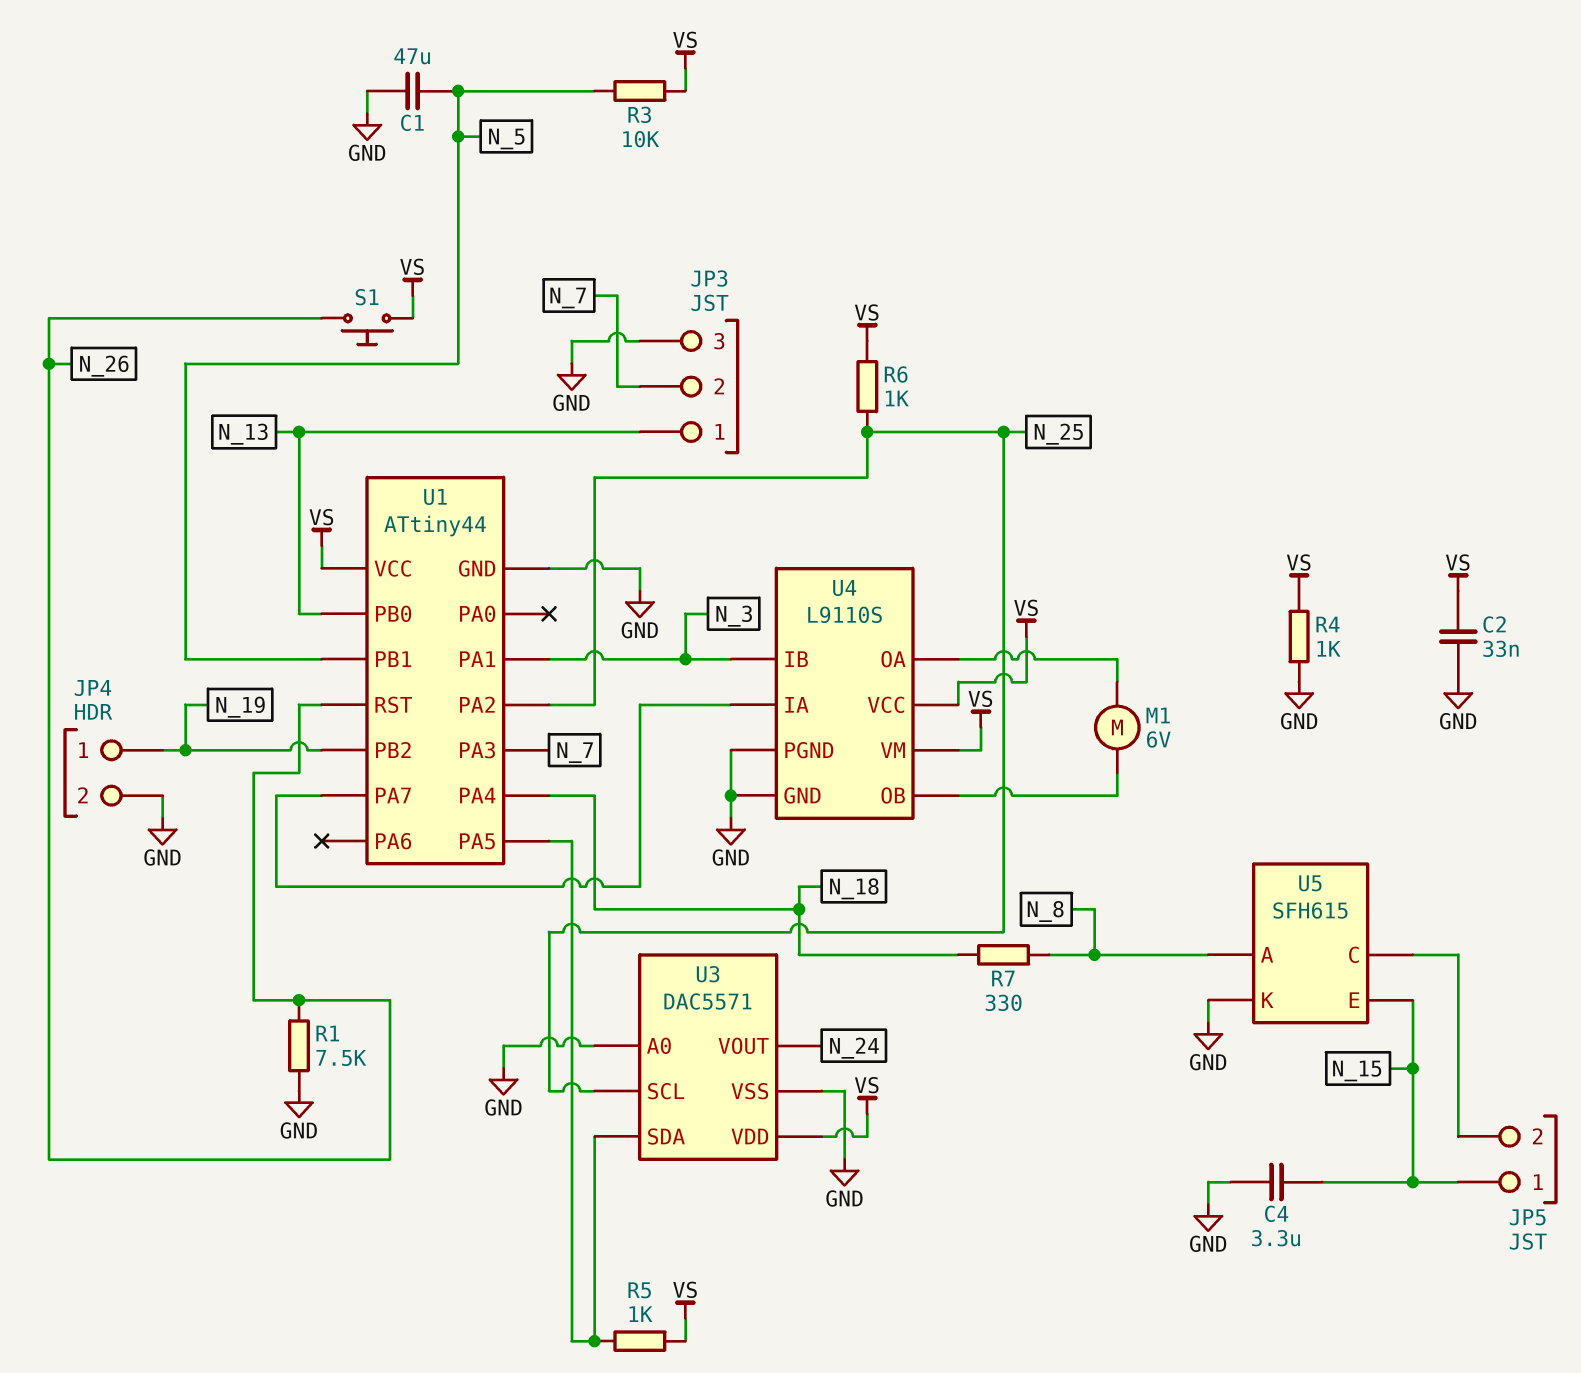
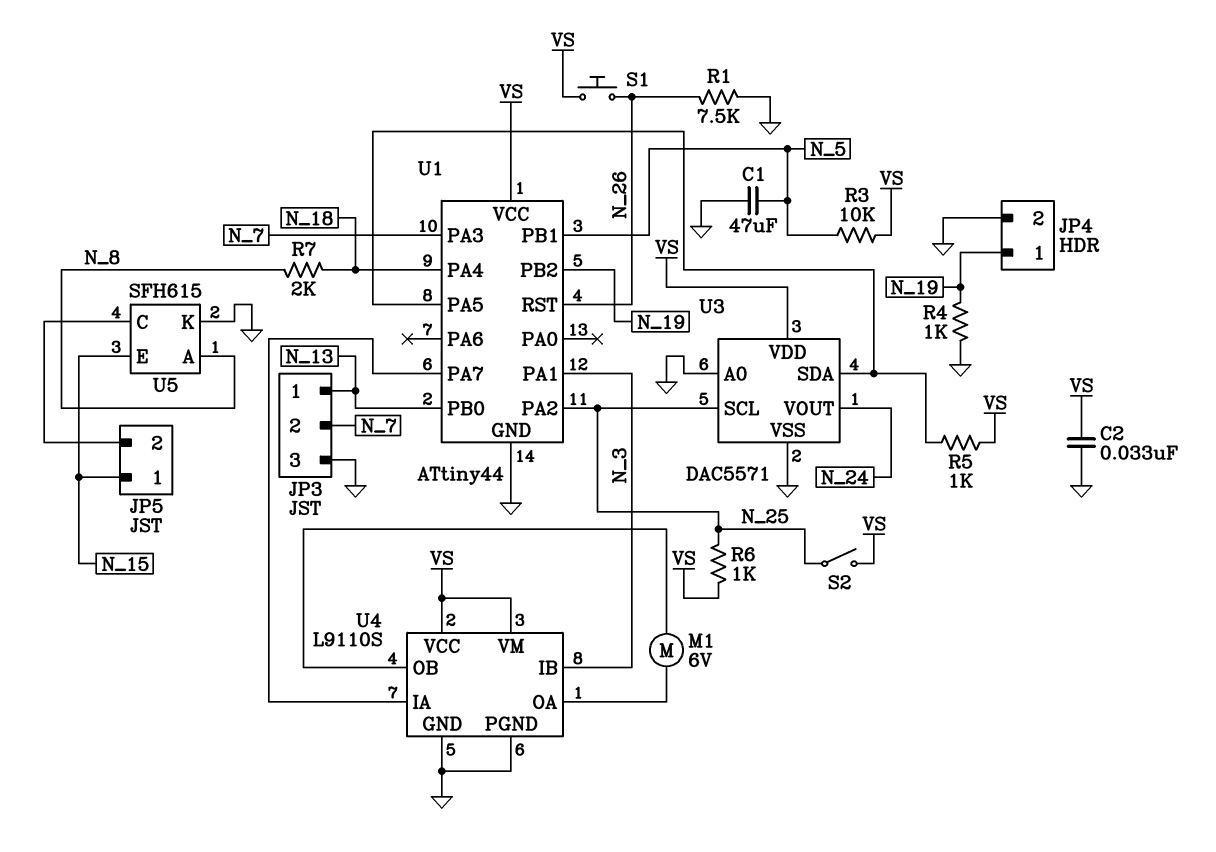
C4: 3.3uF (GND, N_15) -> none
R4: 1k (GND, VS) -> 1k (GND, N_19)
R7: 330 (N_8, N_18) -> 2k (N_8, N_18)
S2: none -> switch (N_25, VS)

